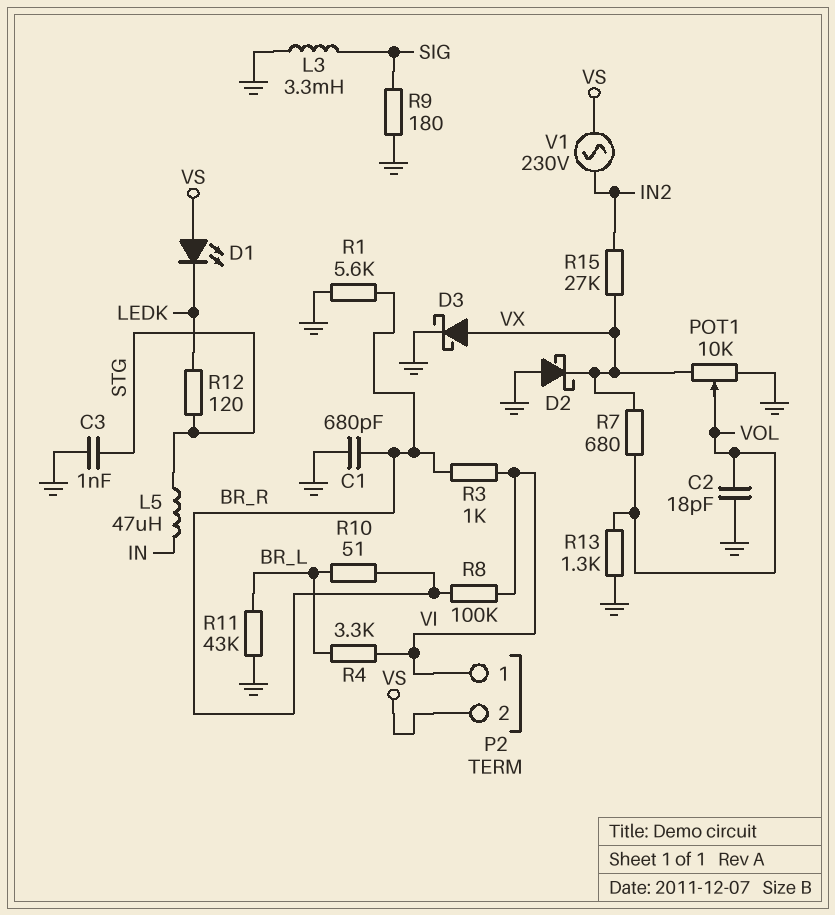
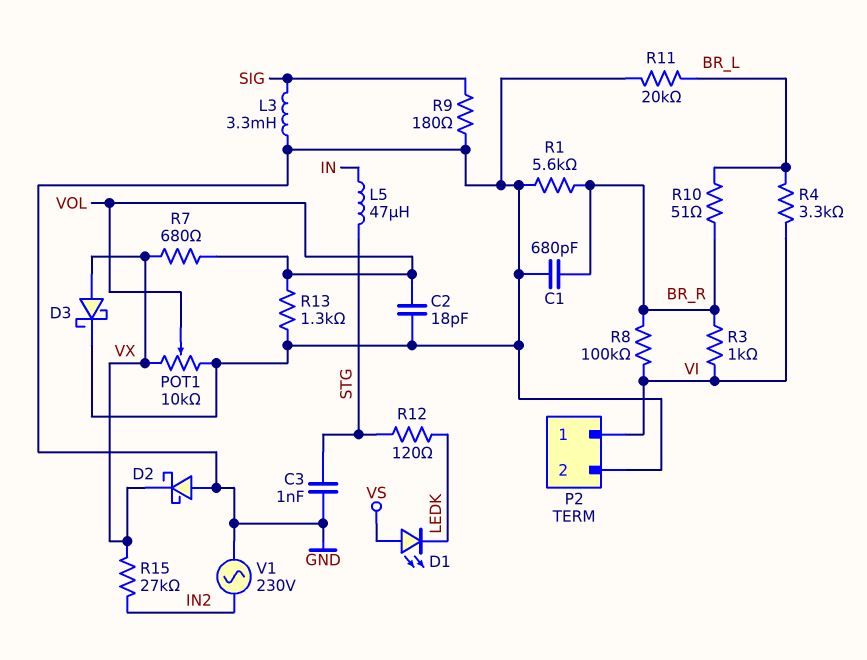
P2 pin 2: VS -> GND
R11: 43k (BR_L, GND) -> 20k (BR_L, GND)
V1: AC 230V (IN2, VS) -> AC 230V (GND, IN2)

